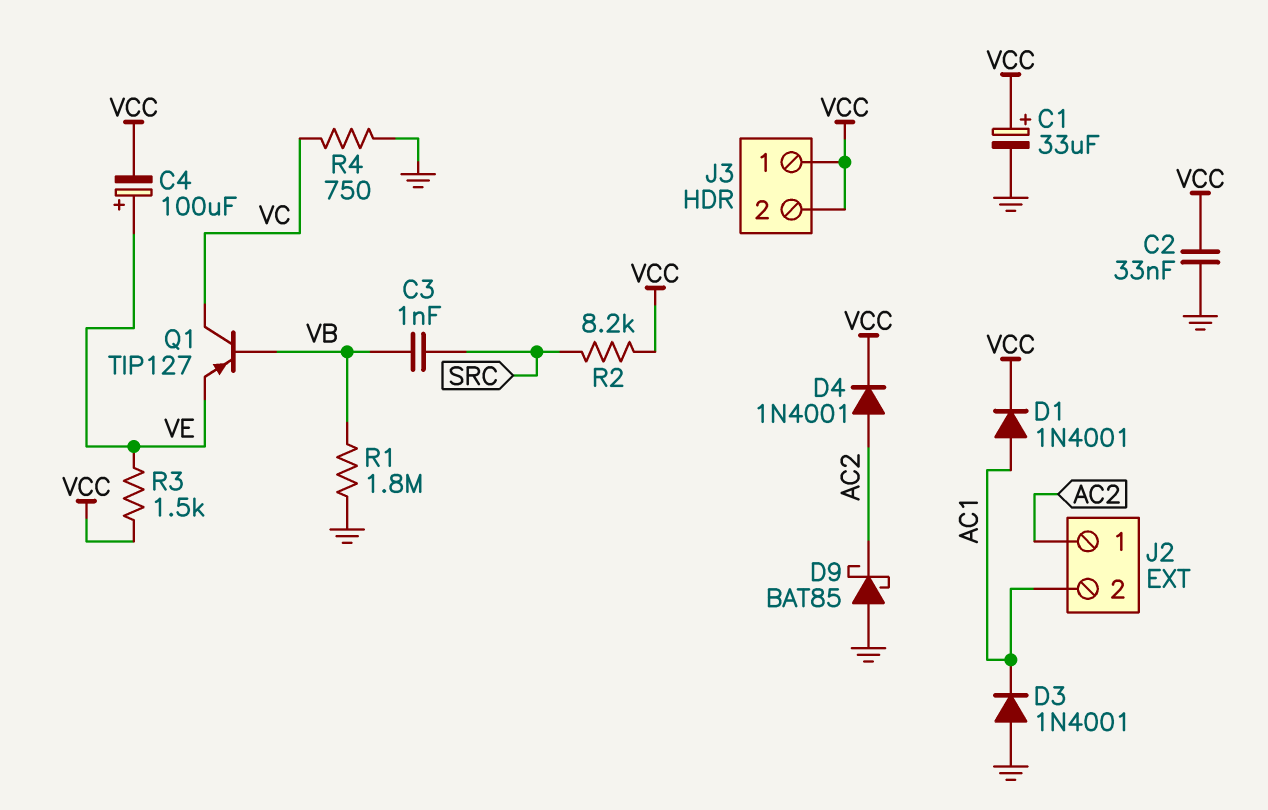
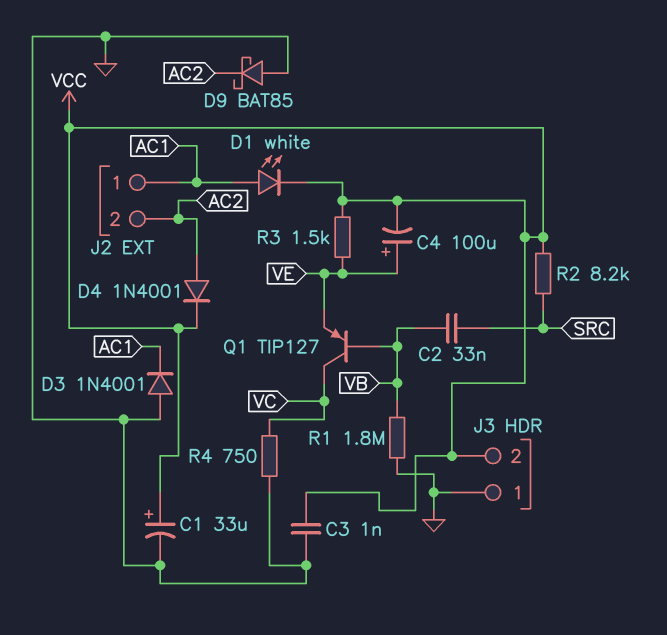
C2: 33nF (GND, VCC) -> 33nF (SRC, VB)
C3: 1nF (SRC, VB) -> 1nF (GND, VCC)
D1: diode 1N4001 (A AC1, K VCC) -> LED white (A AC1, K VCC)
J2 pin 1: AC2 -> AC1
J2 pin 2: AC1 -> AC2
J3 pin 1: VCC -> GND

